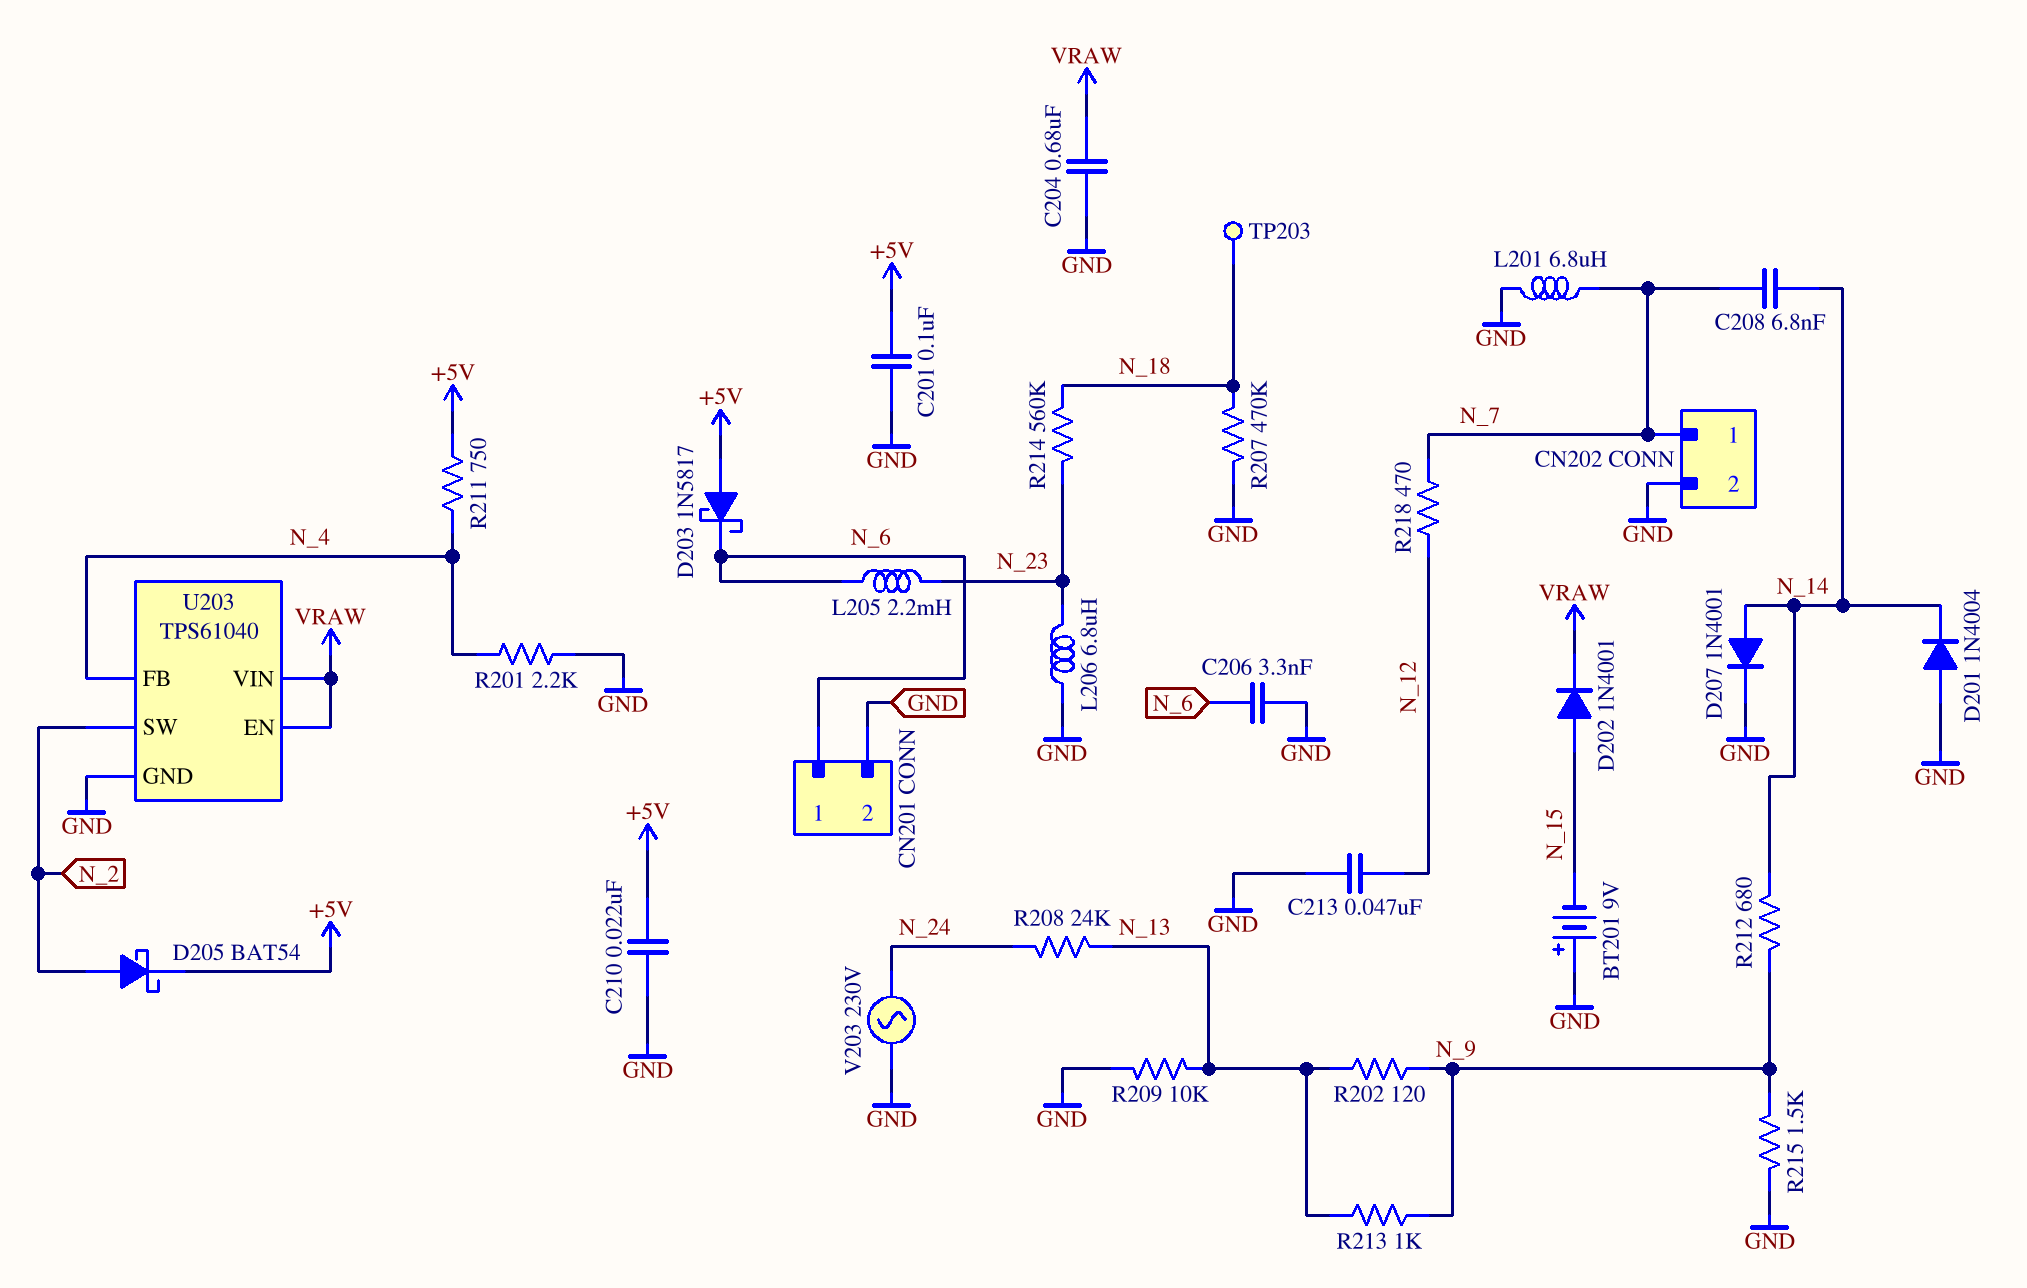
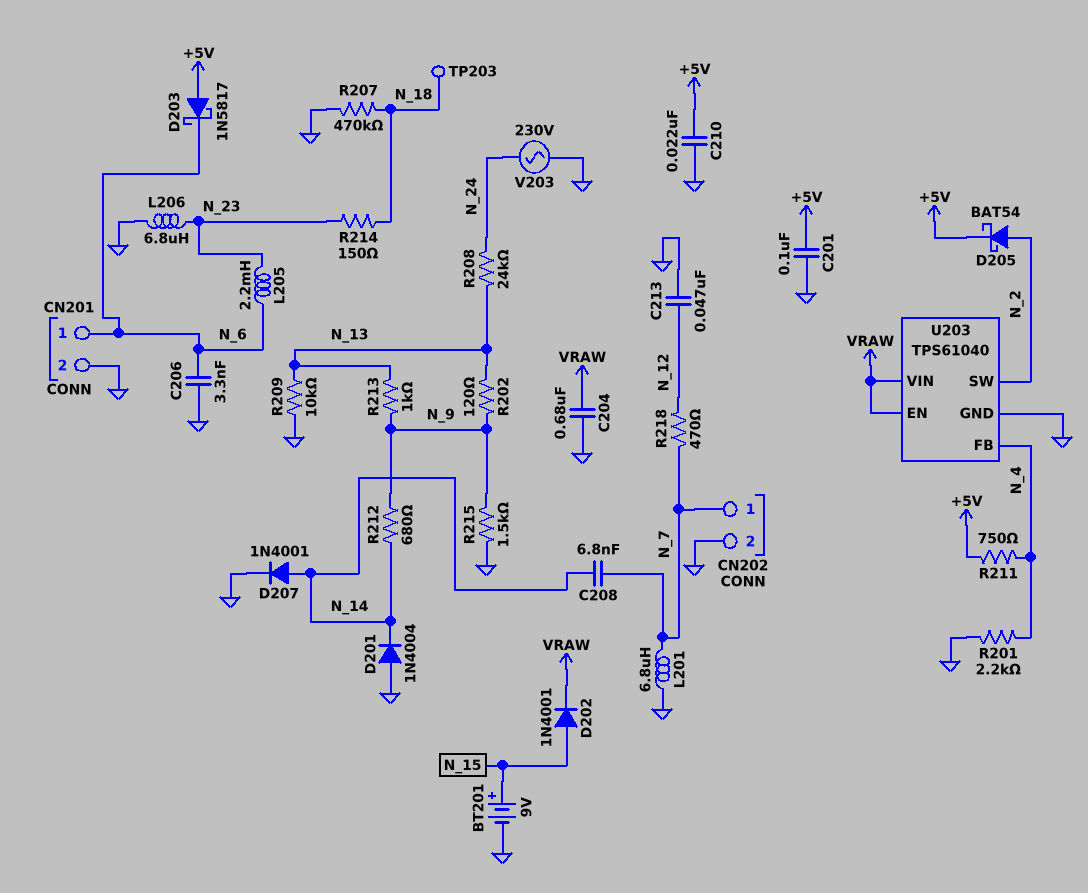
BT201: 9V (plus GND, minus N_15) -> 9V (plus N_15, minus GND)
R214: 560k (N_18, N_23) -> 150 (N_18, N_23)

